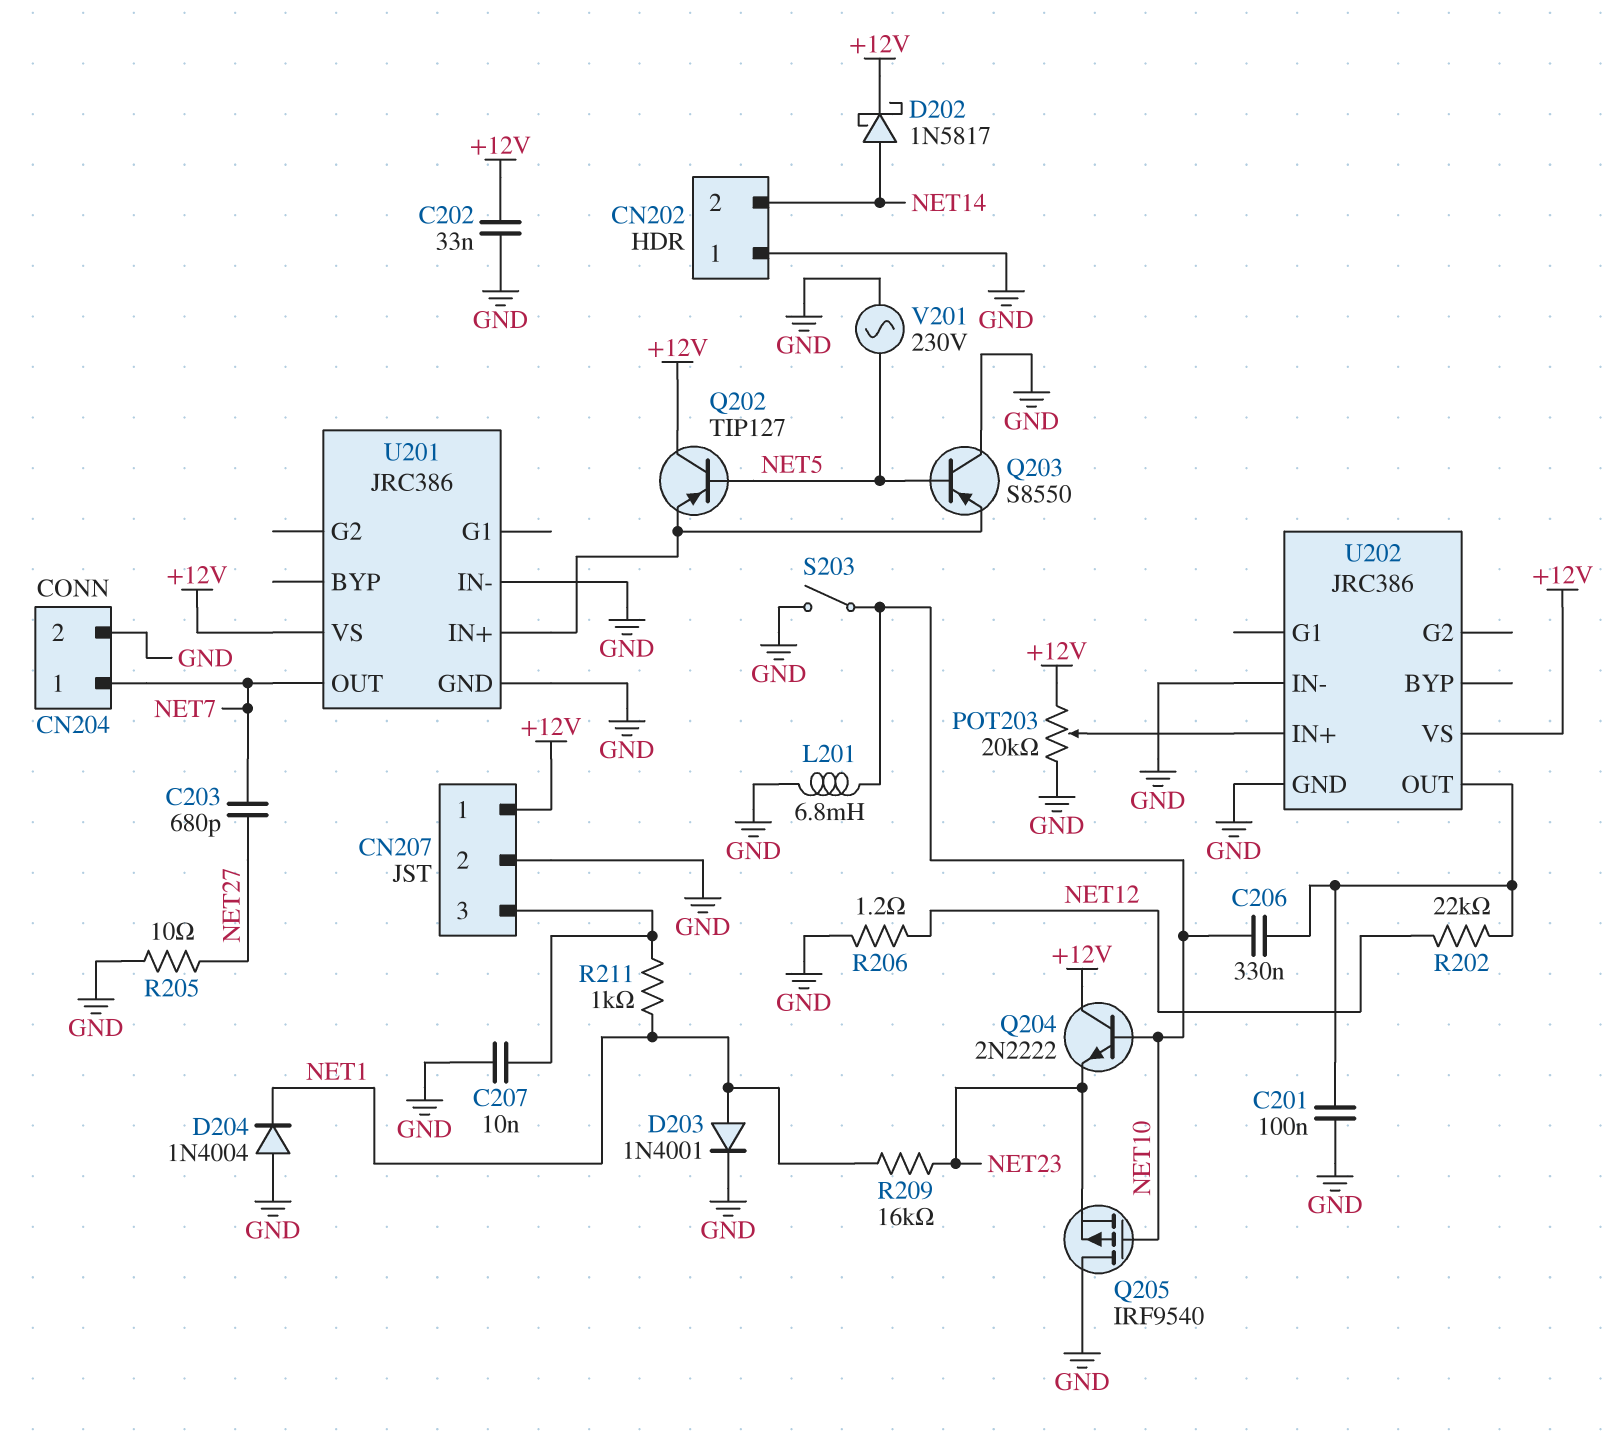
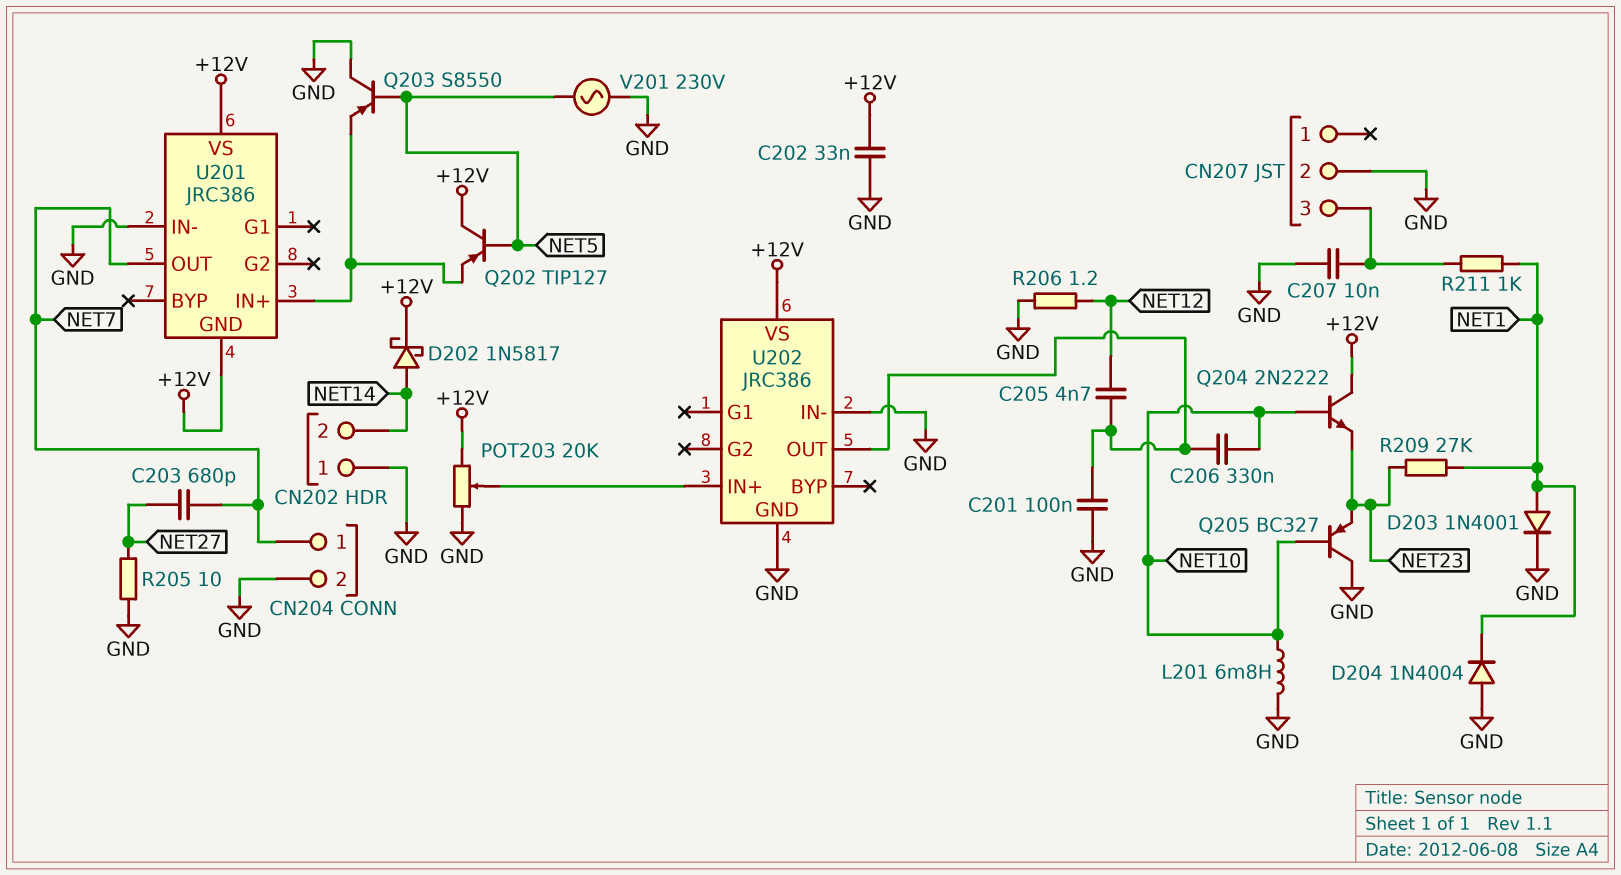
C205: none -> 4.7nF (NET12, U202/OUT)
CN207 pin 1: +12V -> none
Q205: PMOS IRF9540 (G NET10, D GND, S NET23) -> PNP BC327 (B NET10, C GND, E NET23)
R202: 22k (NET12, U202/OUT) -> none
R209: 16k (NET1, NET23) -> 27k (NET1, NET23)
S203: switch (GND, NET10) -> none
U201 pin GND: GND -> +12V

